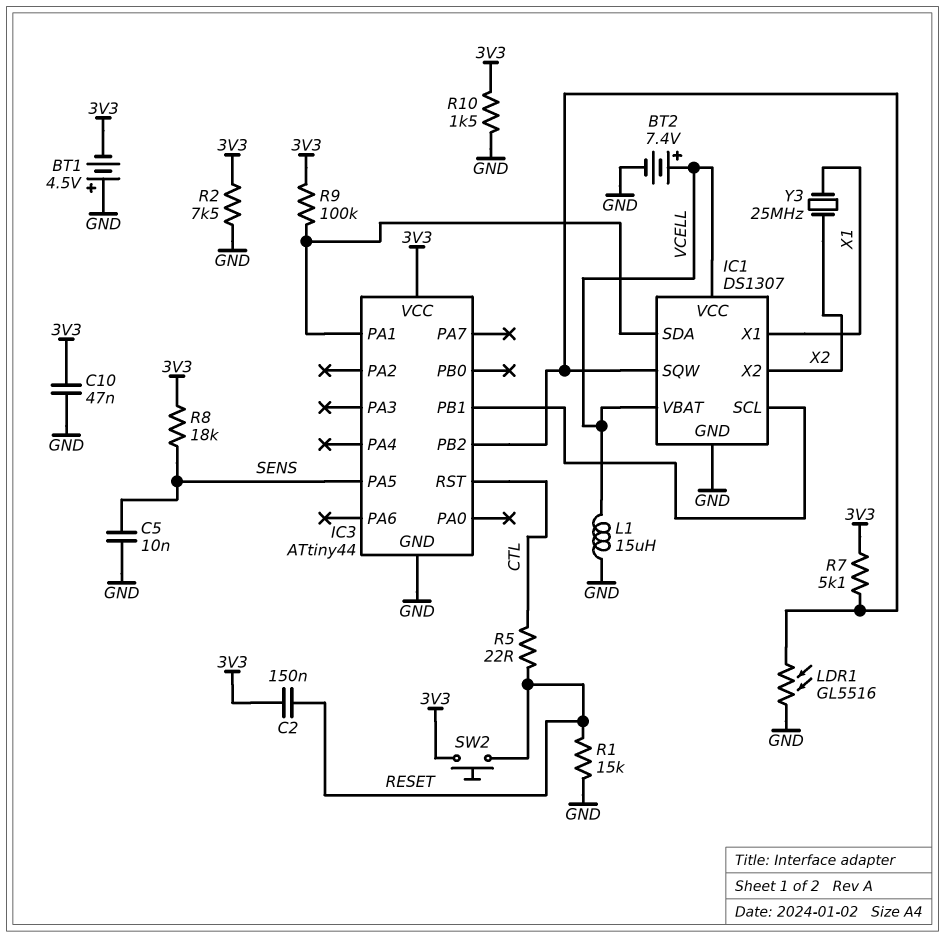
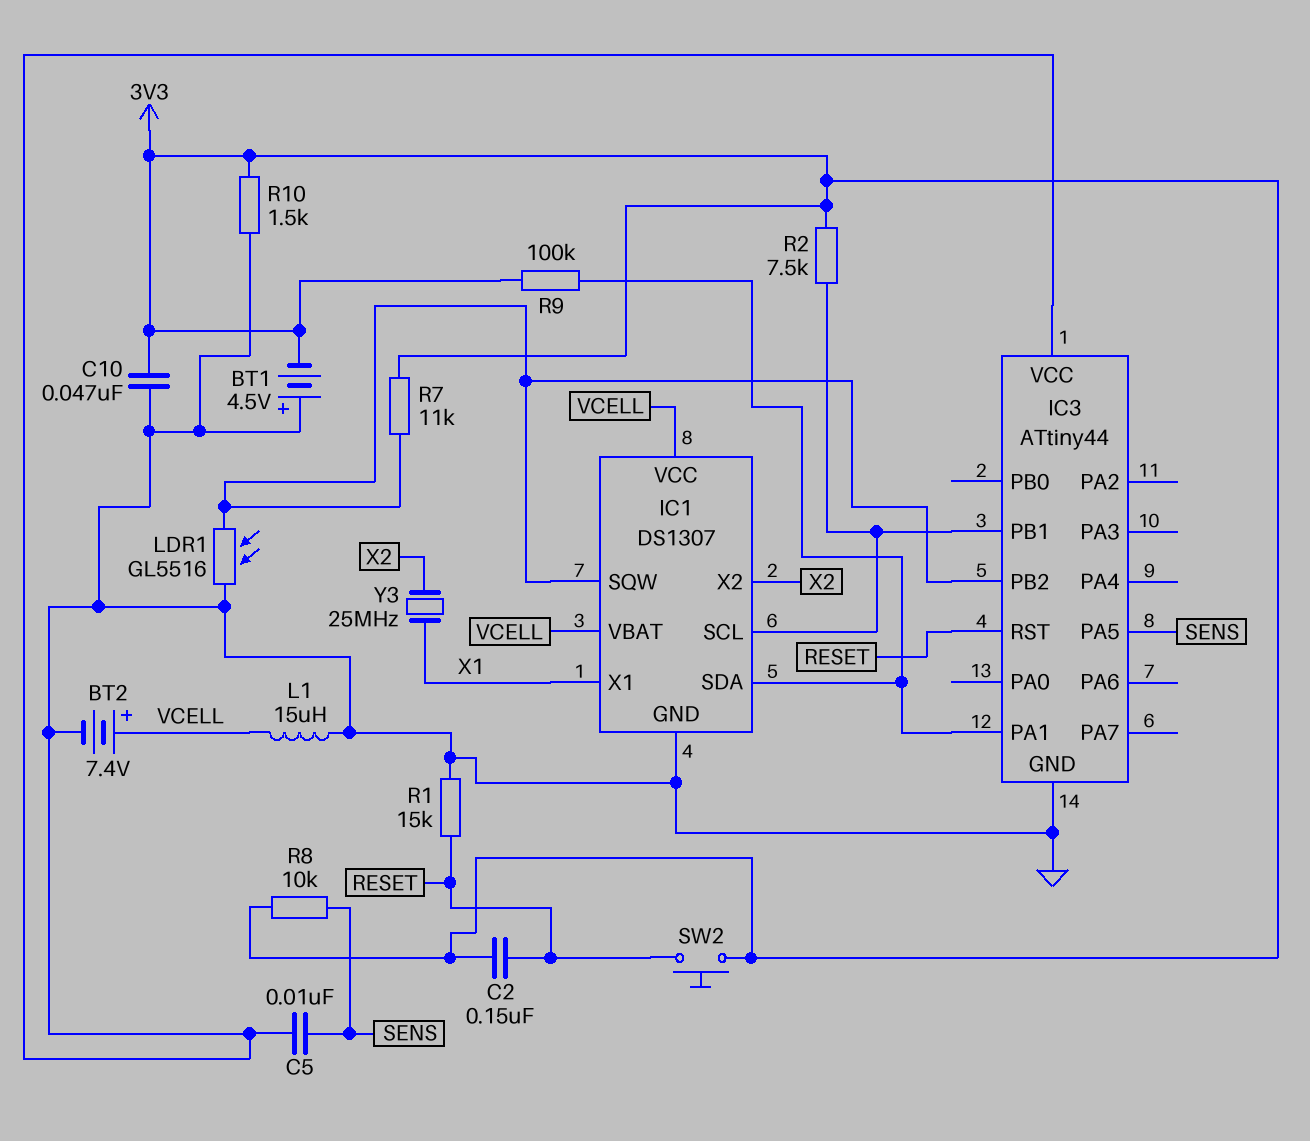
IC3 pin RST: CTL -> RESET
IC3 pin VCC: 3V3 -> GND
R2: 7.5k (3V3, GND) -> 7.5k (3V3, IC1/SCL)
R5: 22 (CTL, RESET) -> none
R7: 5.1k (3V3, IC1/SQW) -> 11k (3V3, IC1/SQW)
R8: 18k (3V3, SENS) -> 10k (3V3, SENS)

